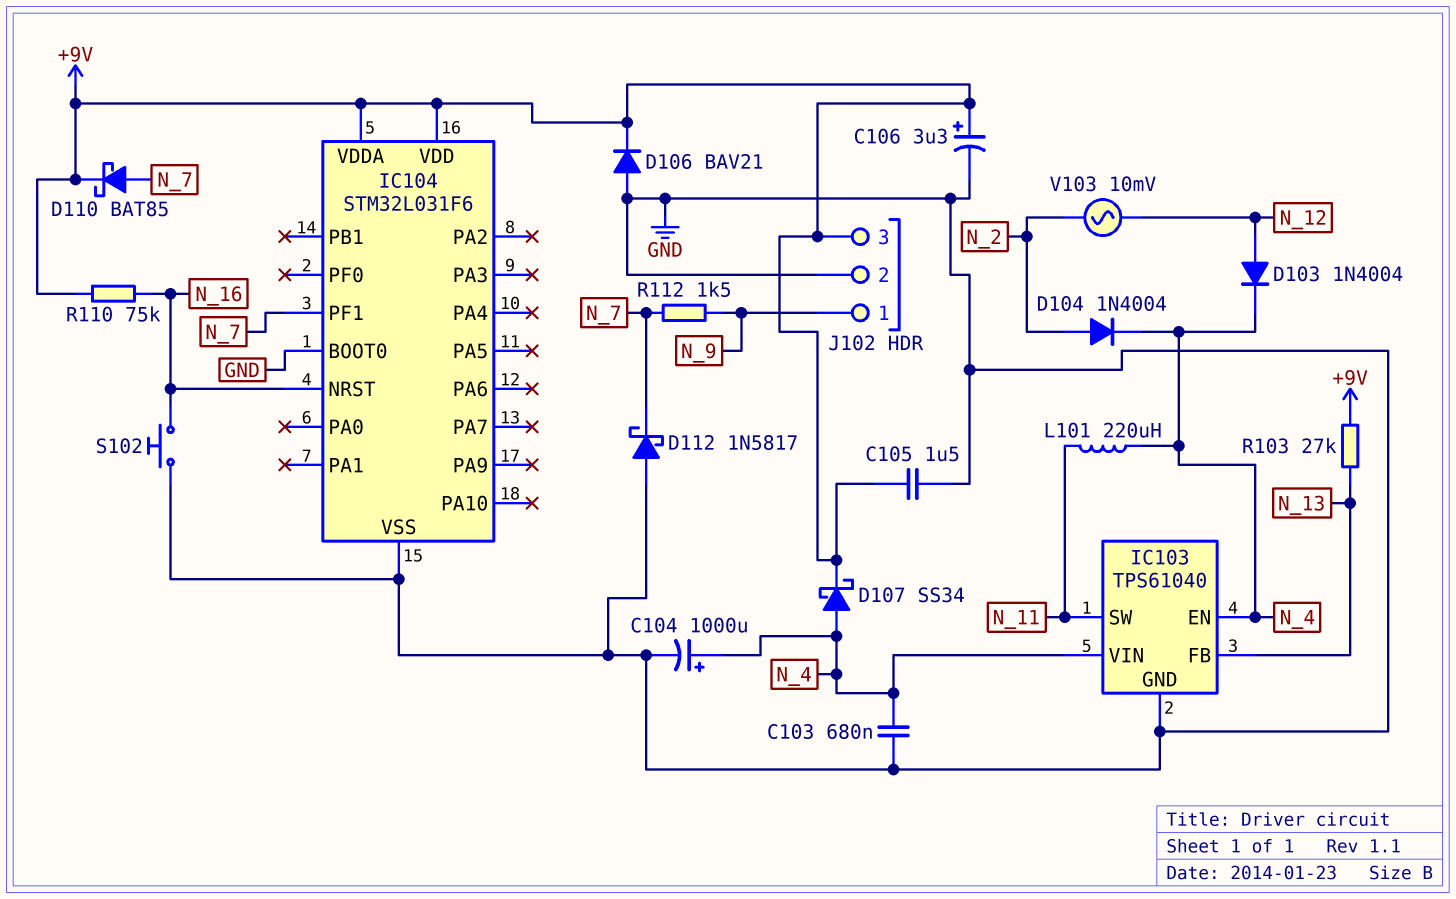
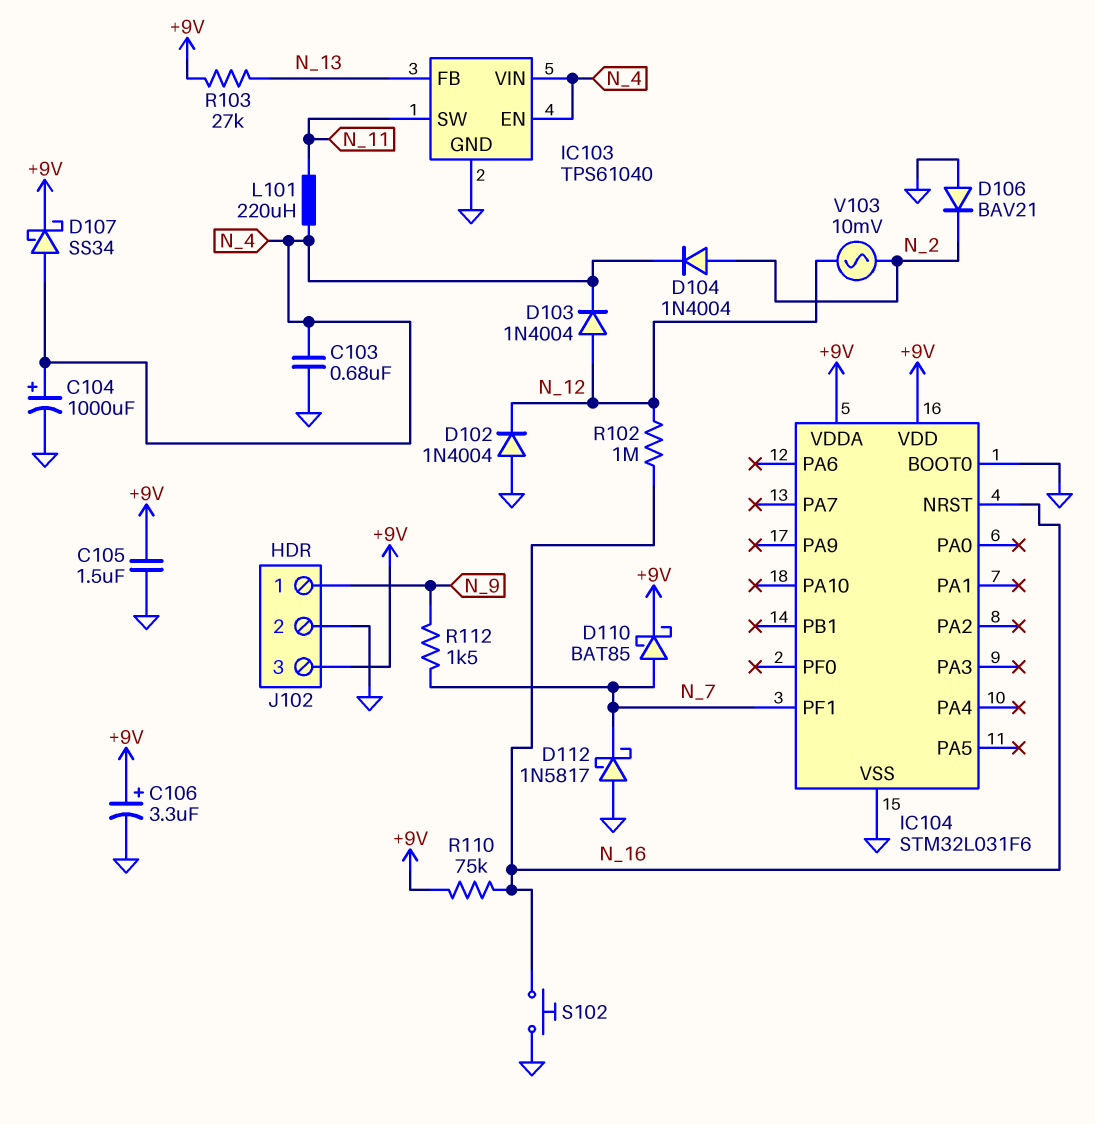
D102: none -> diode 1N4004 (A GND, K N_12)
D106: diode BAV21 (A GND, K +9V) -> diode BAV21 (A GND, K N_2)
R102: none -> 1M (N_12, N_16)

